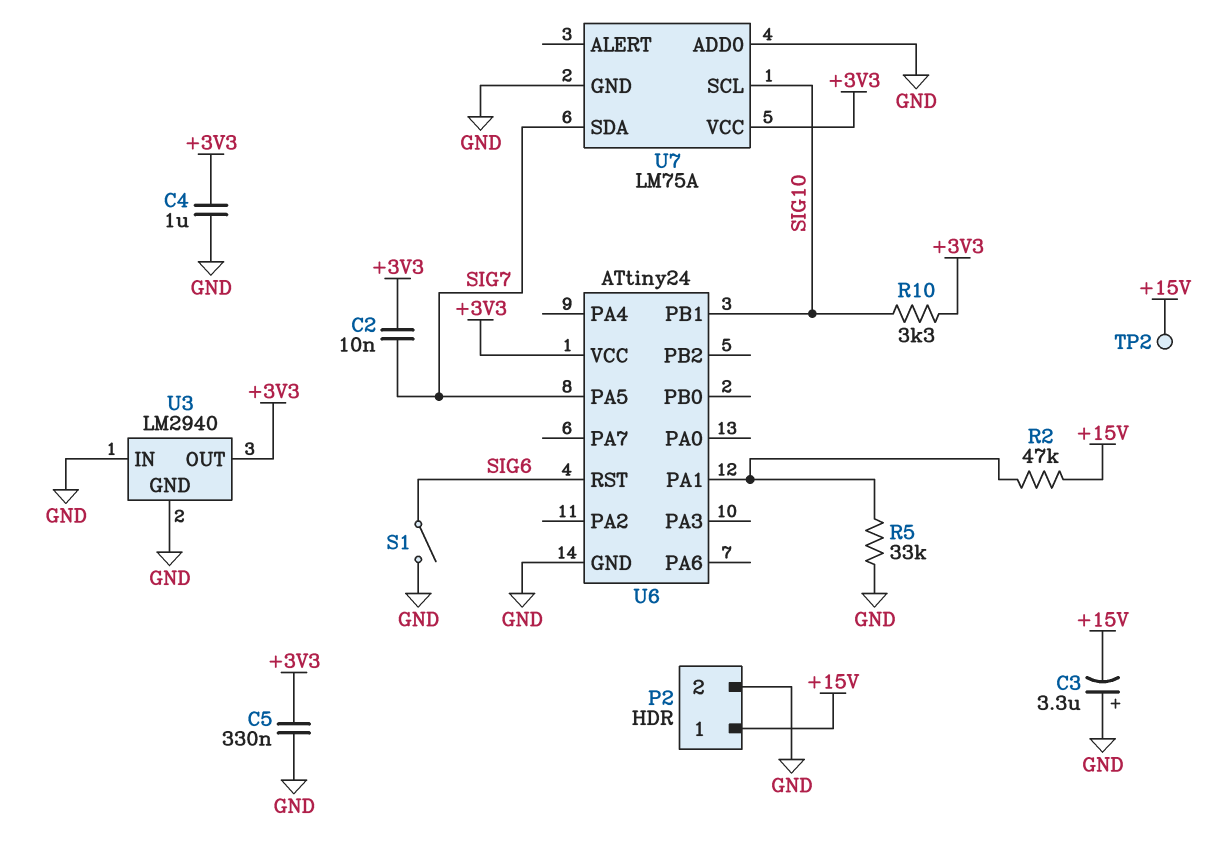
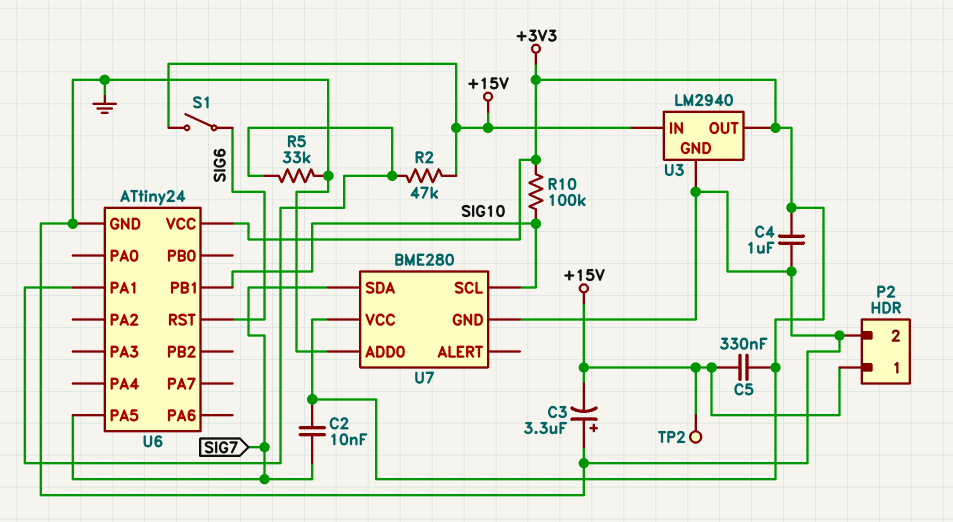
C5: 330nF (+3V3, GND) -> 330nF (+3V3, +15V)
R10: 3.3k (+3V3, SIG10) -> 100k (+3V3, SIG10)
S1: switch (GND, SIG6) -> switch (+15V, SIG6)
U3 pin IN: GND -> +15V
U7: LM75A -> BME280

